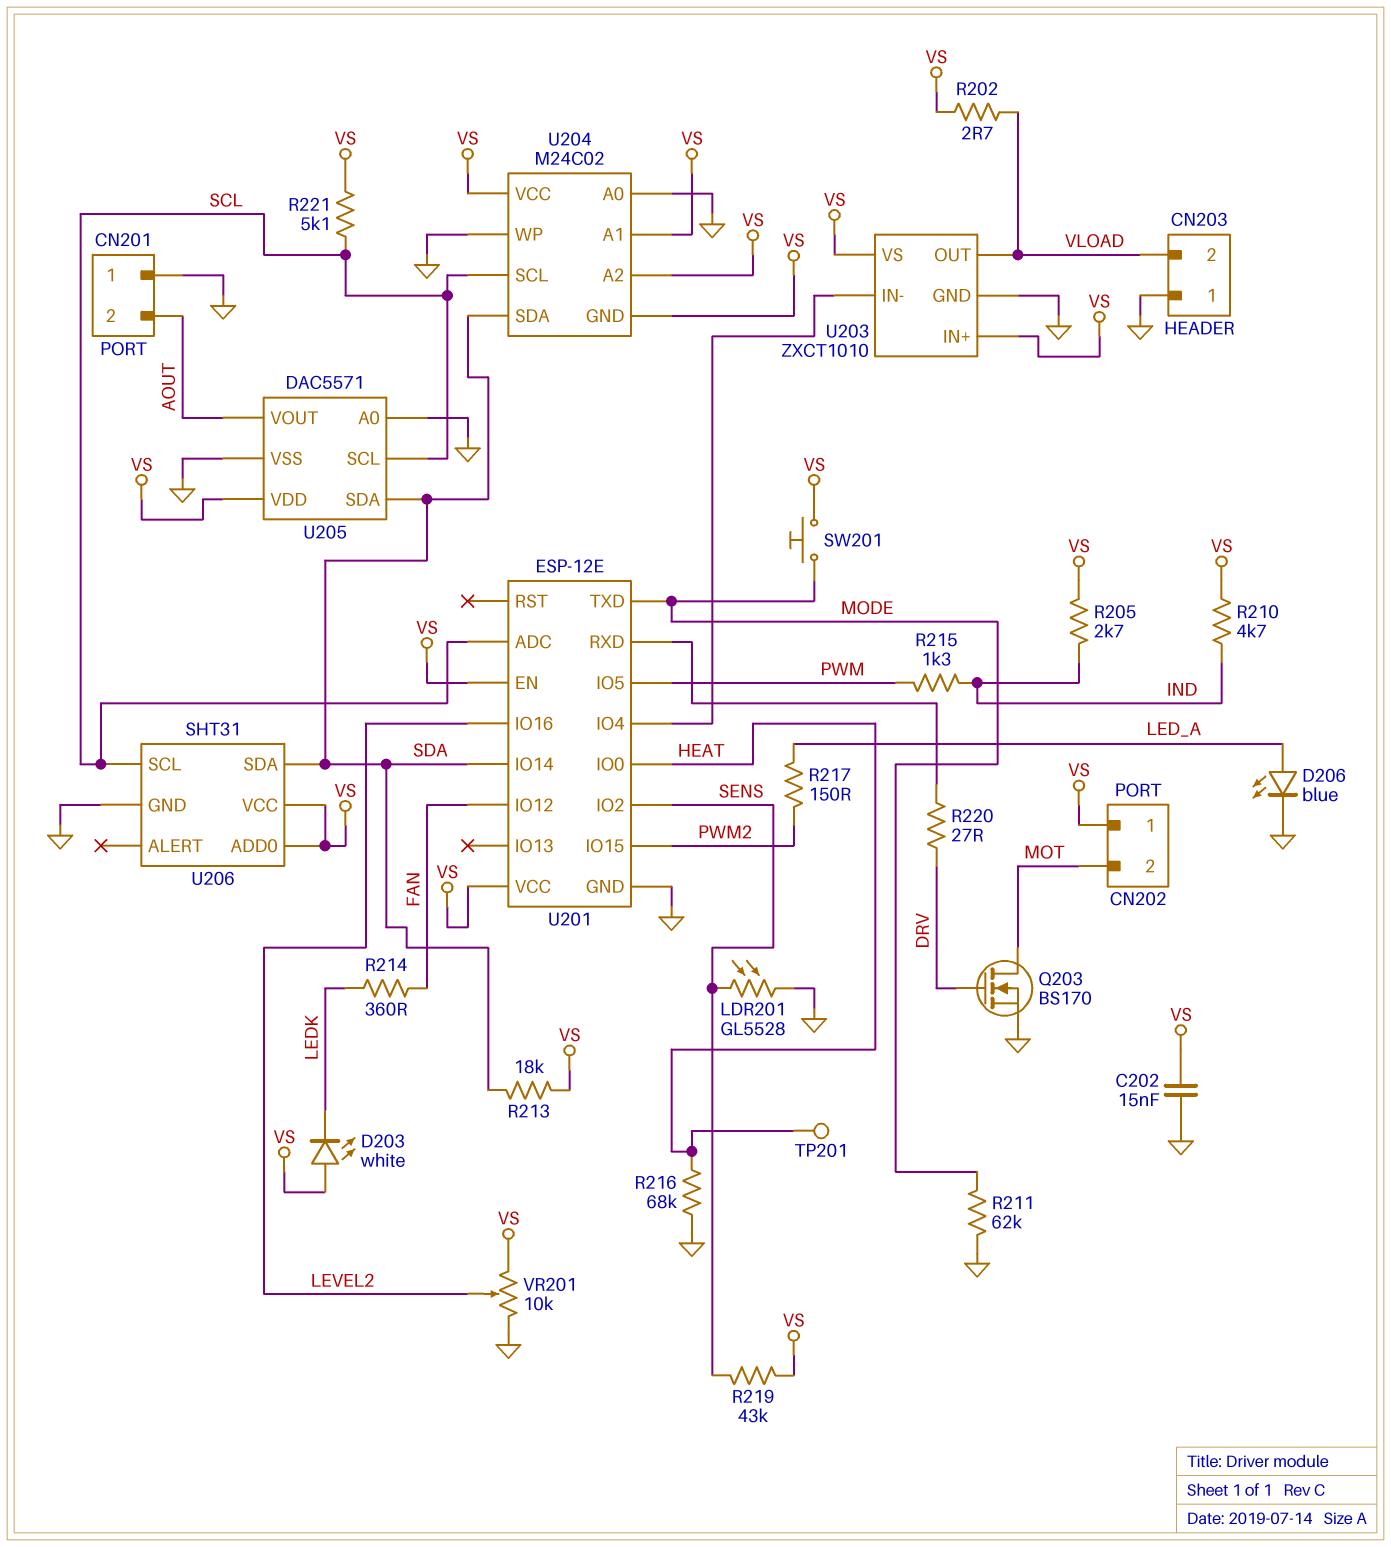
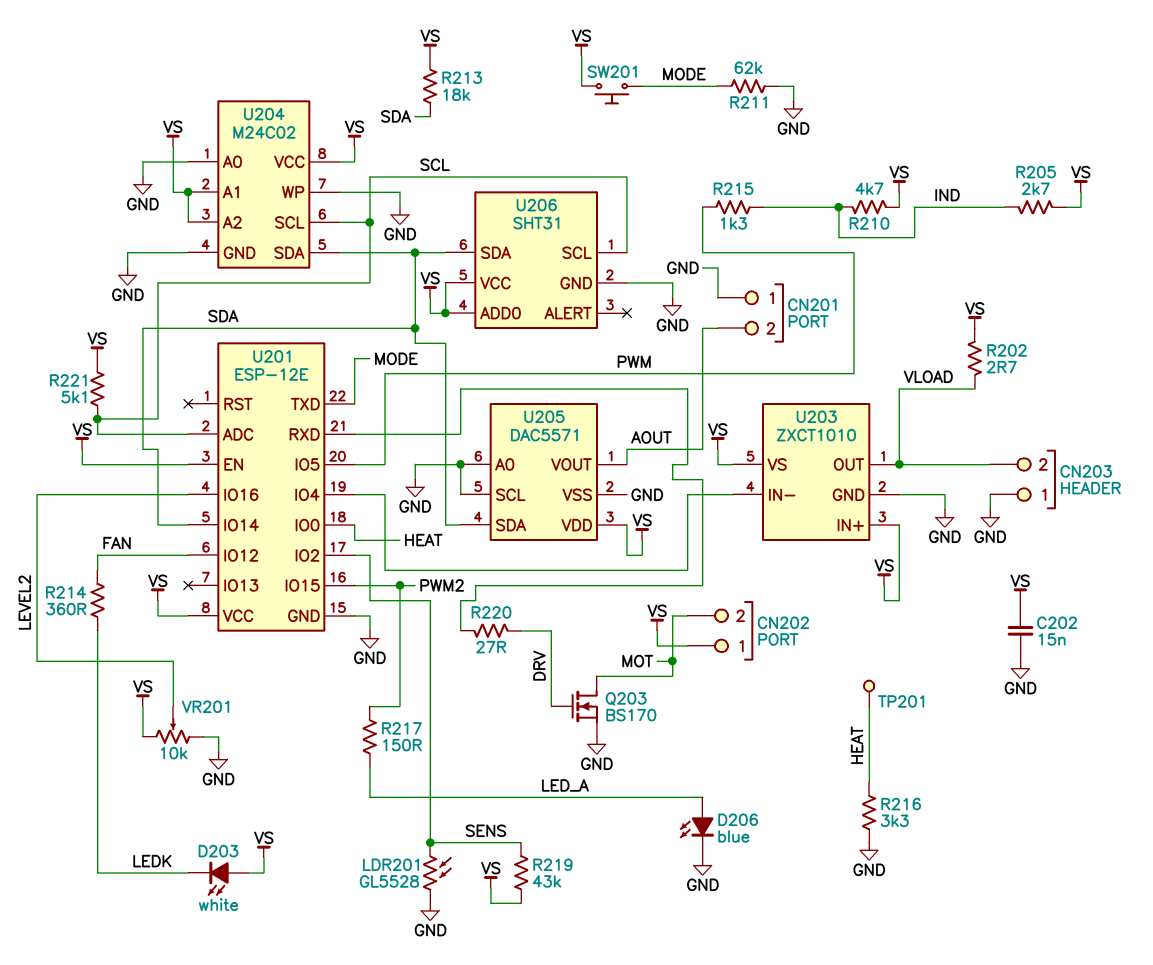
R216: 68k (GND, HEAT) -> 3.3k (GND, HEAT)
U204 pin GND: VS -> GND
U205 pin SCL: SCL -> GND

